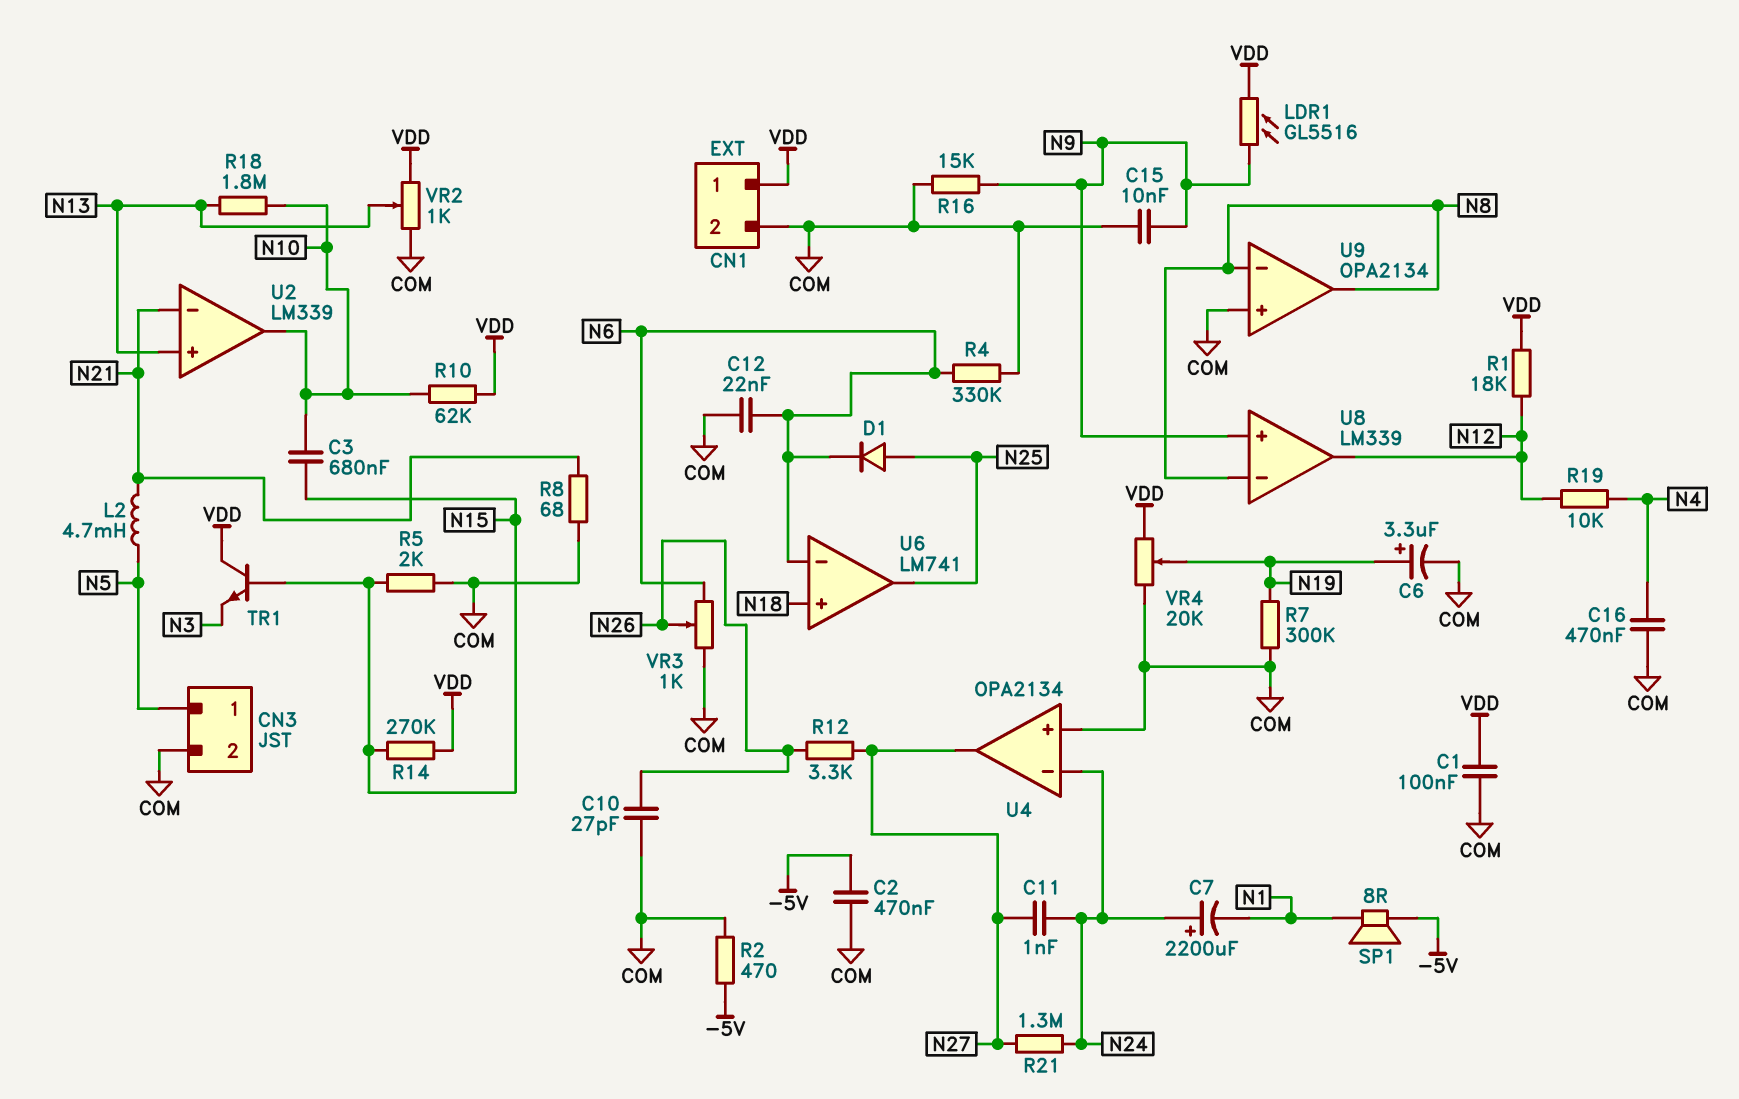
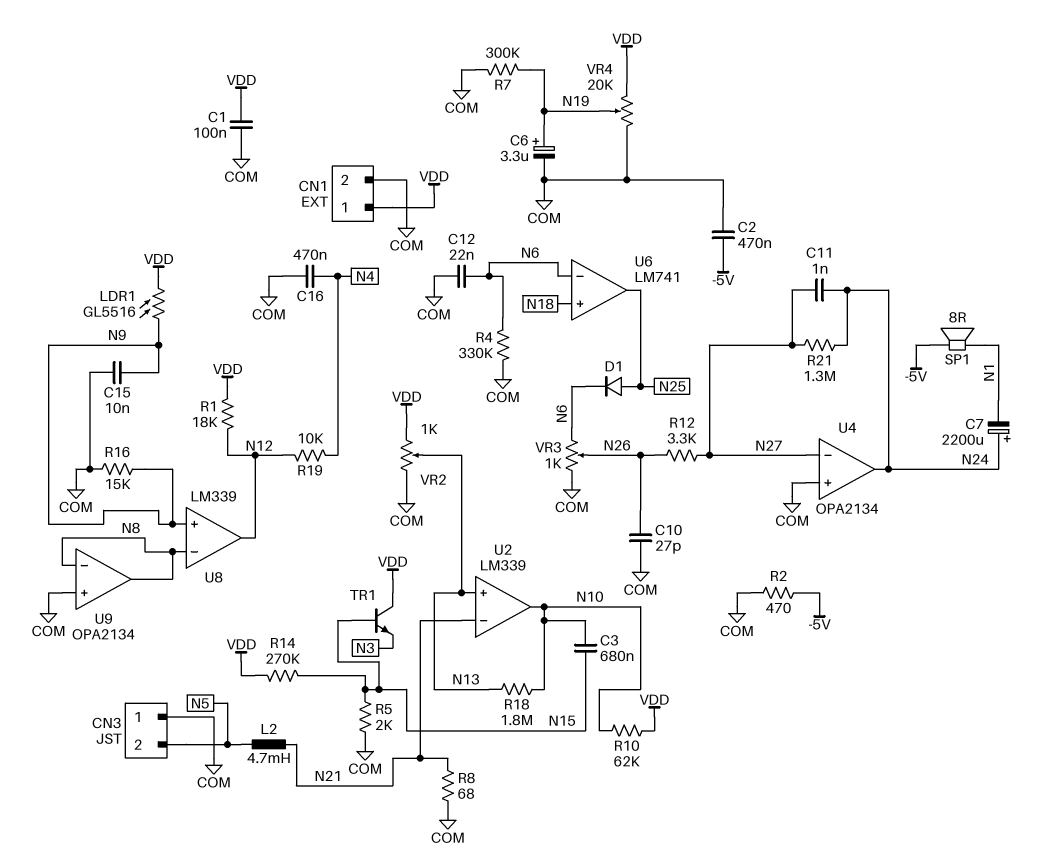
CN3 pin 1: N5 -> COM
CN3 pin 2: COM -> N5
U4 pin in-: N24 -> N27
U4 pin out: N27 -> N24

